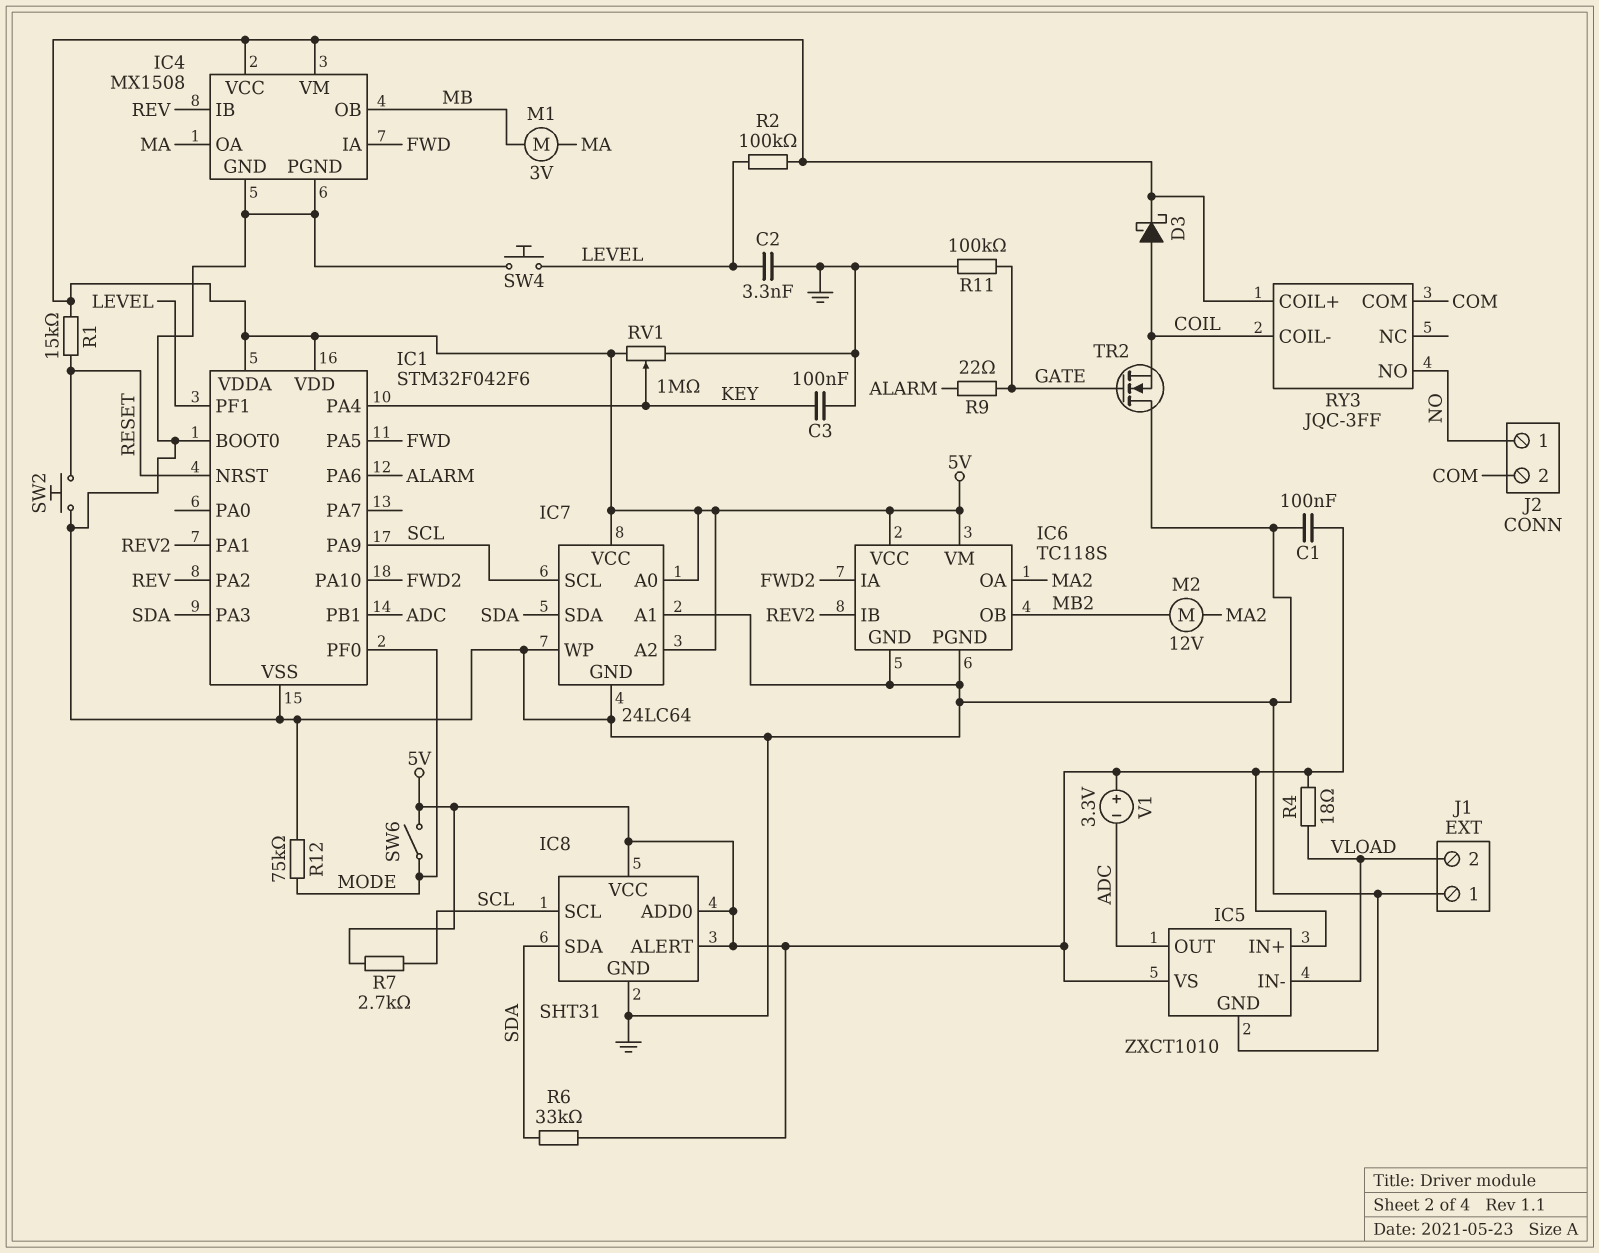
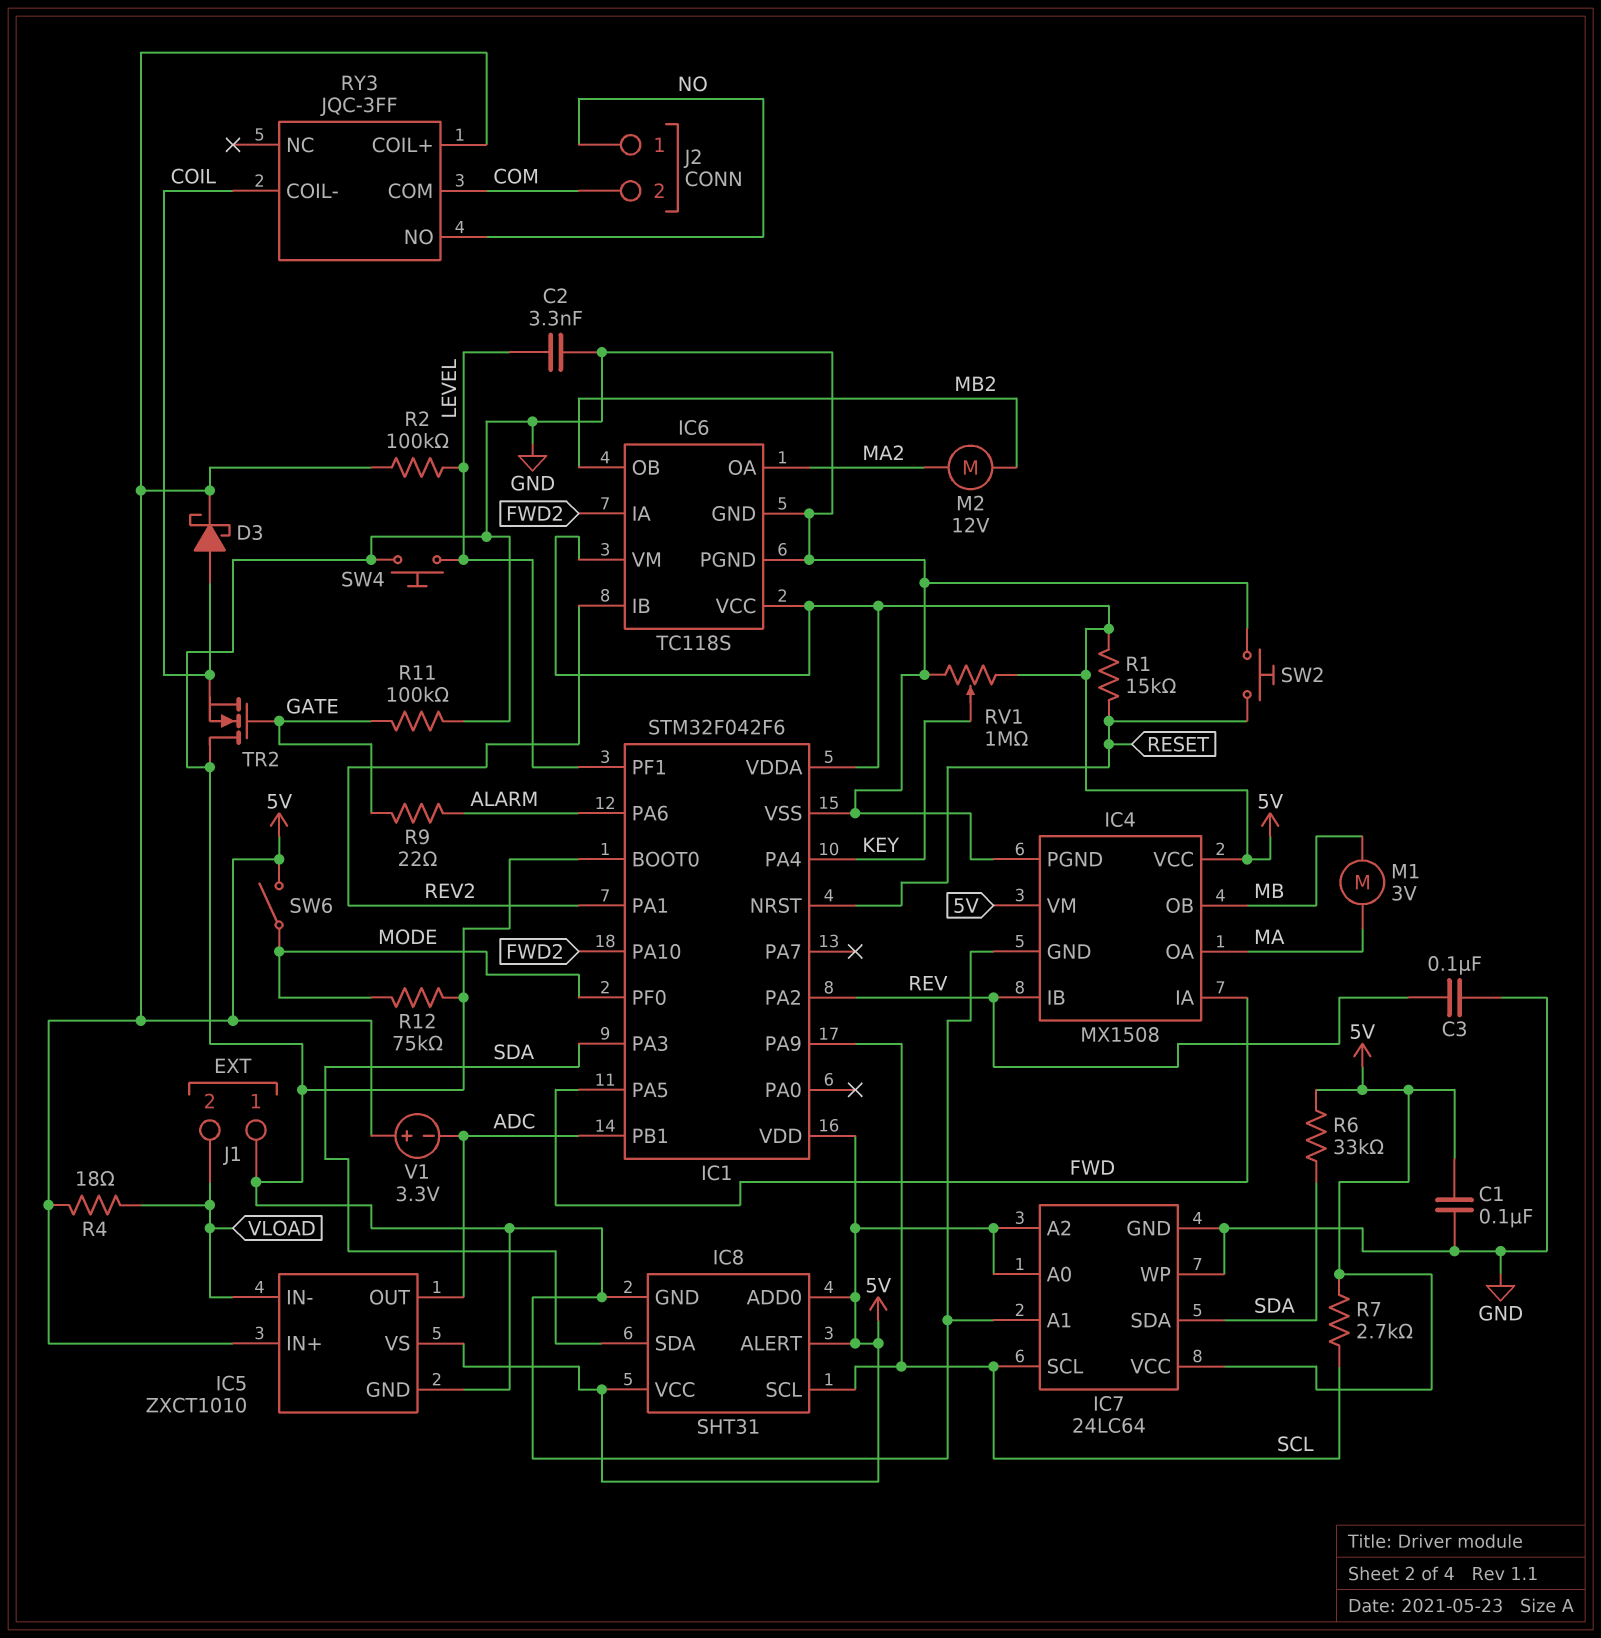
C3: 100nF (GND, KEY) -> 100nF (GND, REV)

